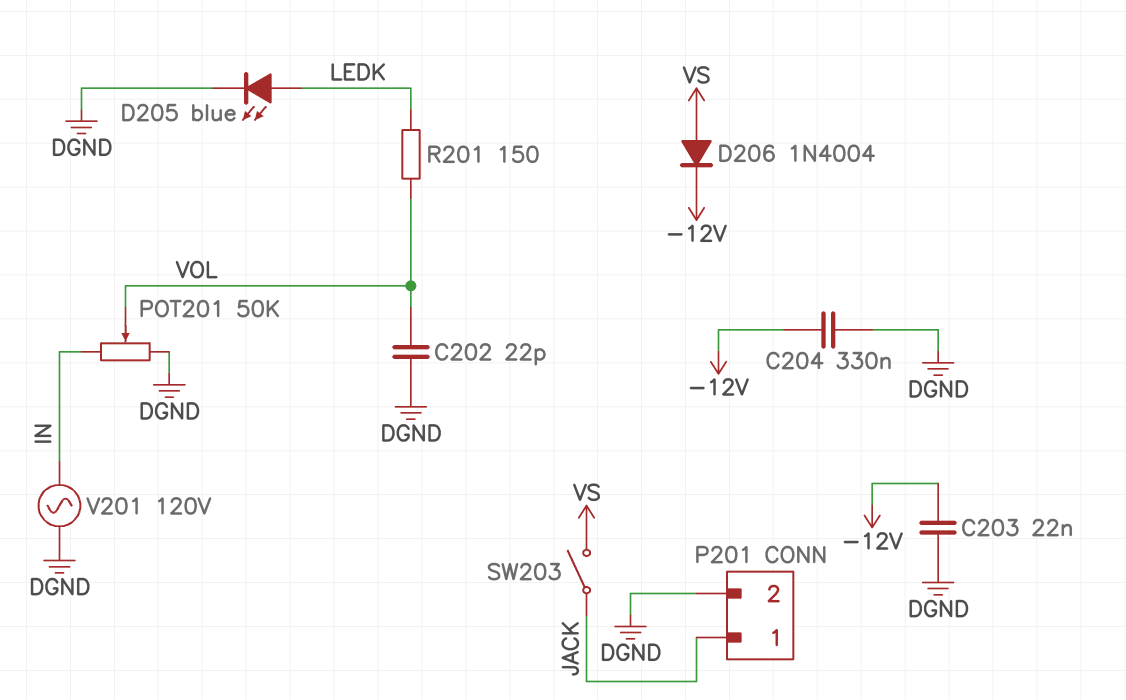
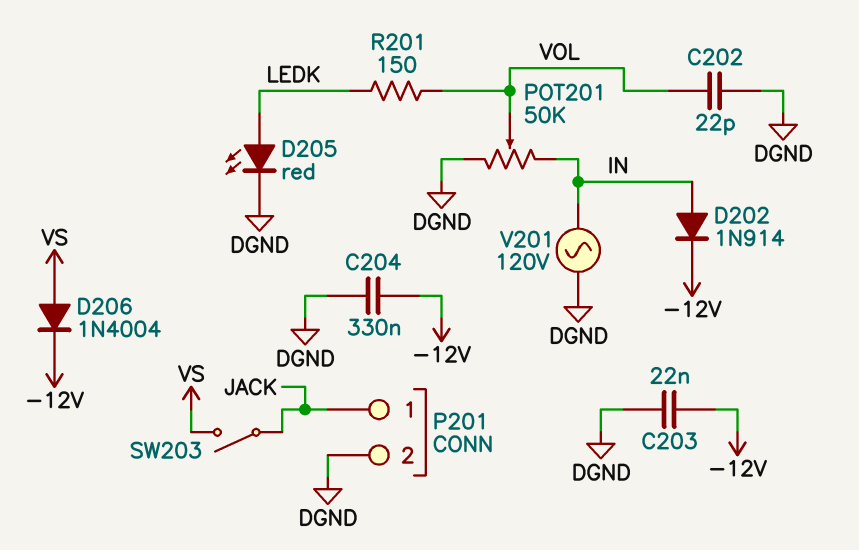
D202: none -> diode 1N914 (A IN, K -12V)
D205: LED blue (A LEDK, K DGND) -> LED red (A LEDK, K DGND)

